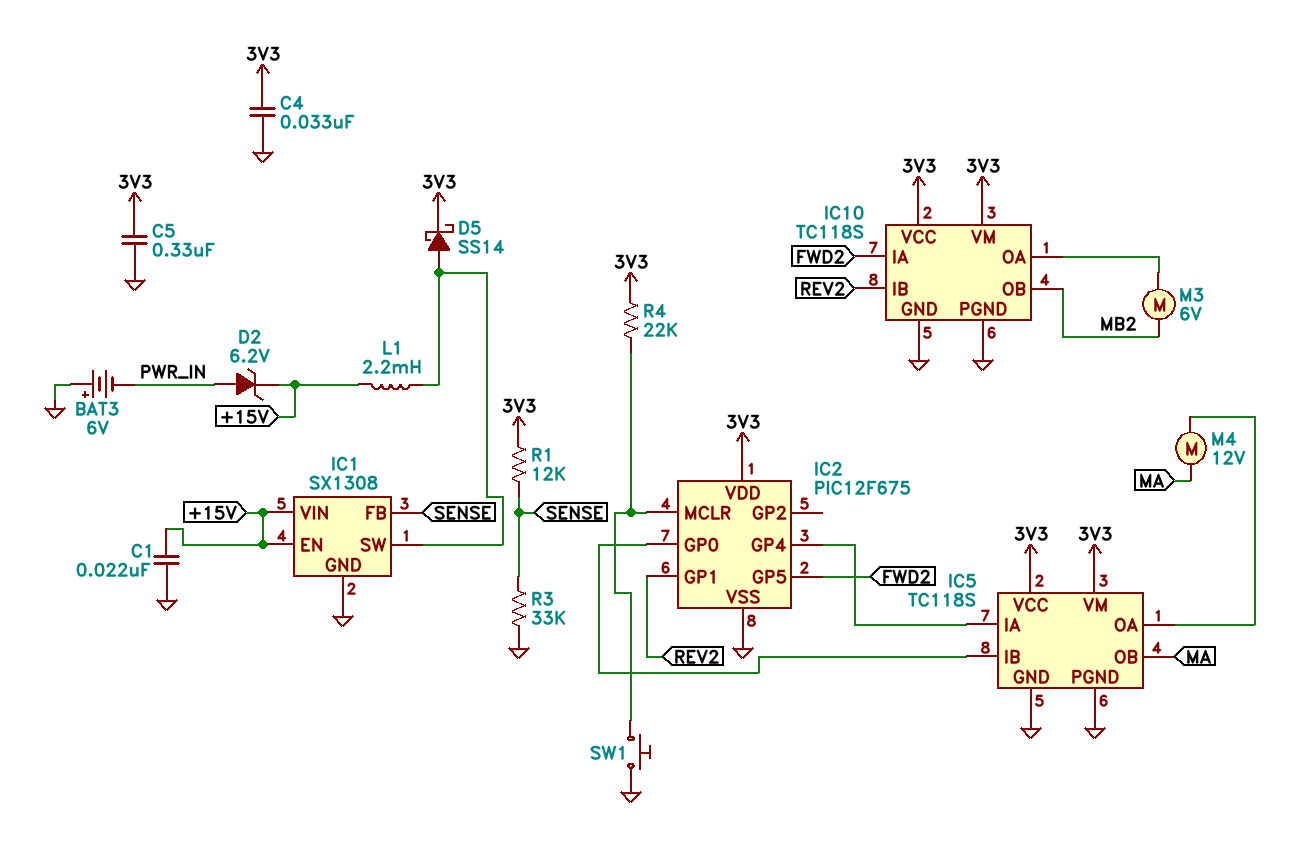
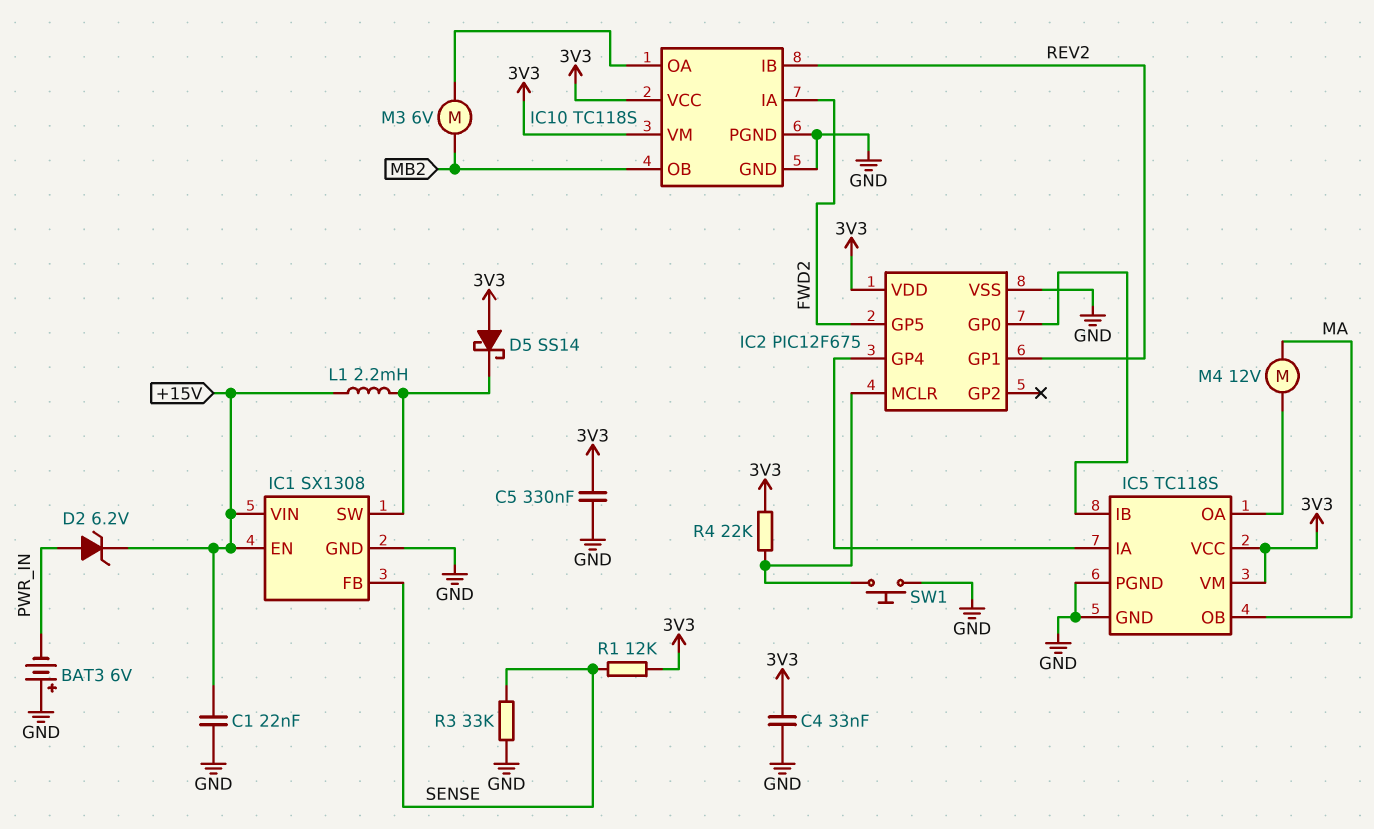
D5: schottky SS14 (A IC1/SW, K 3V3) -> schottky SS14 (A 3V3, K IC1/SW)

